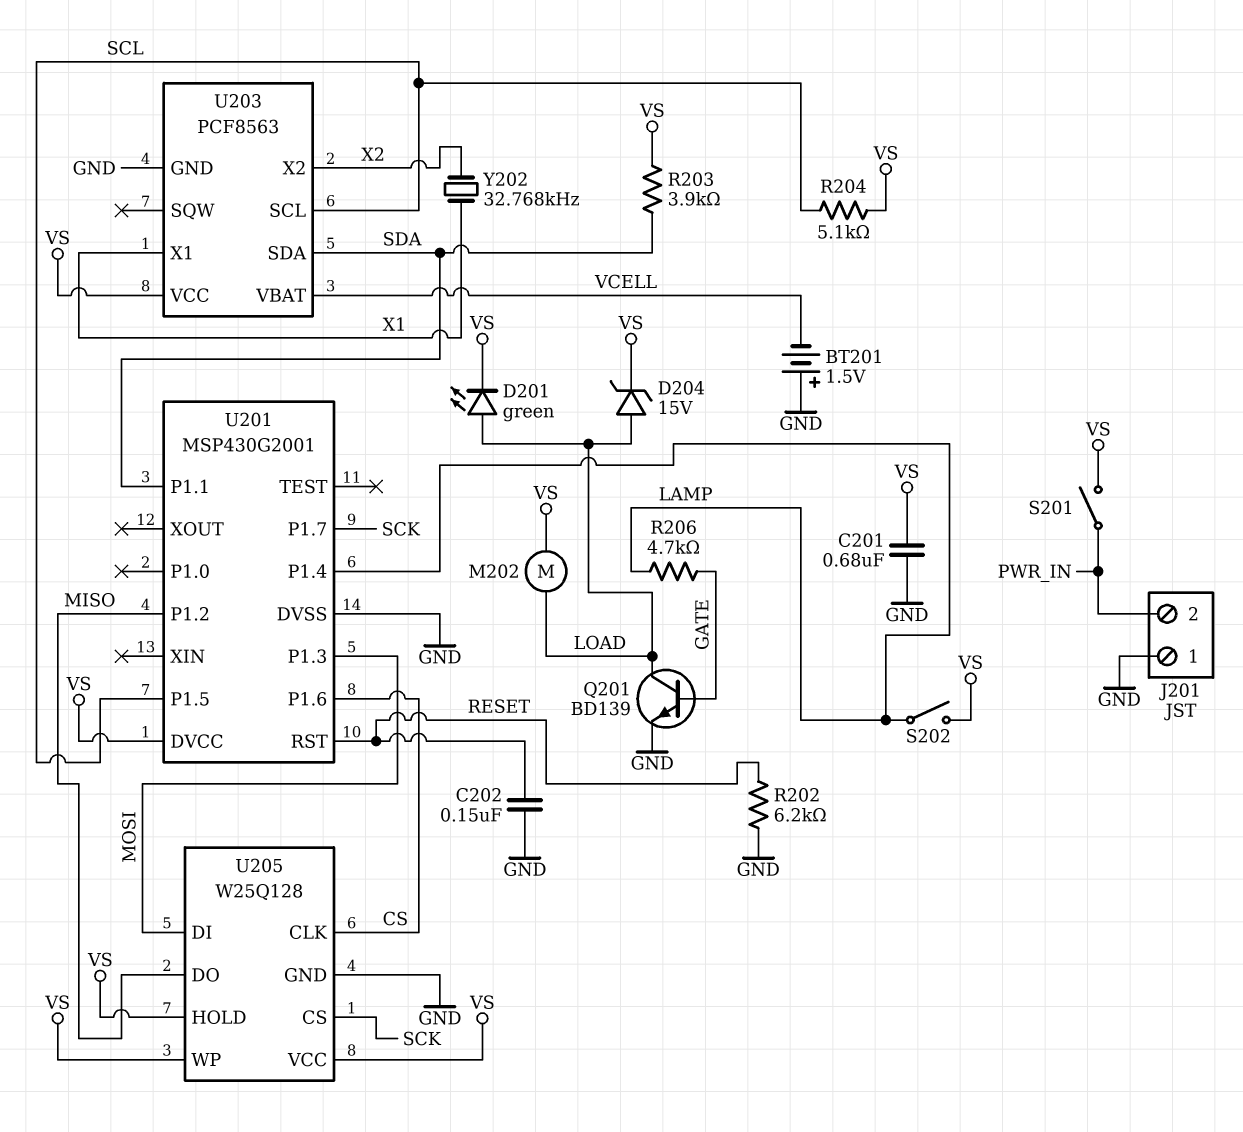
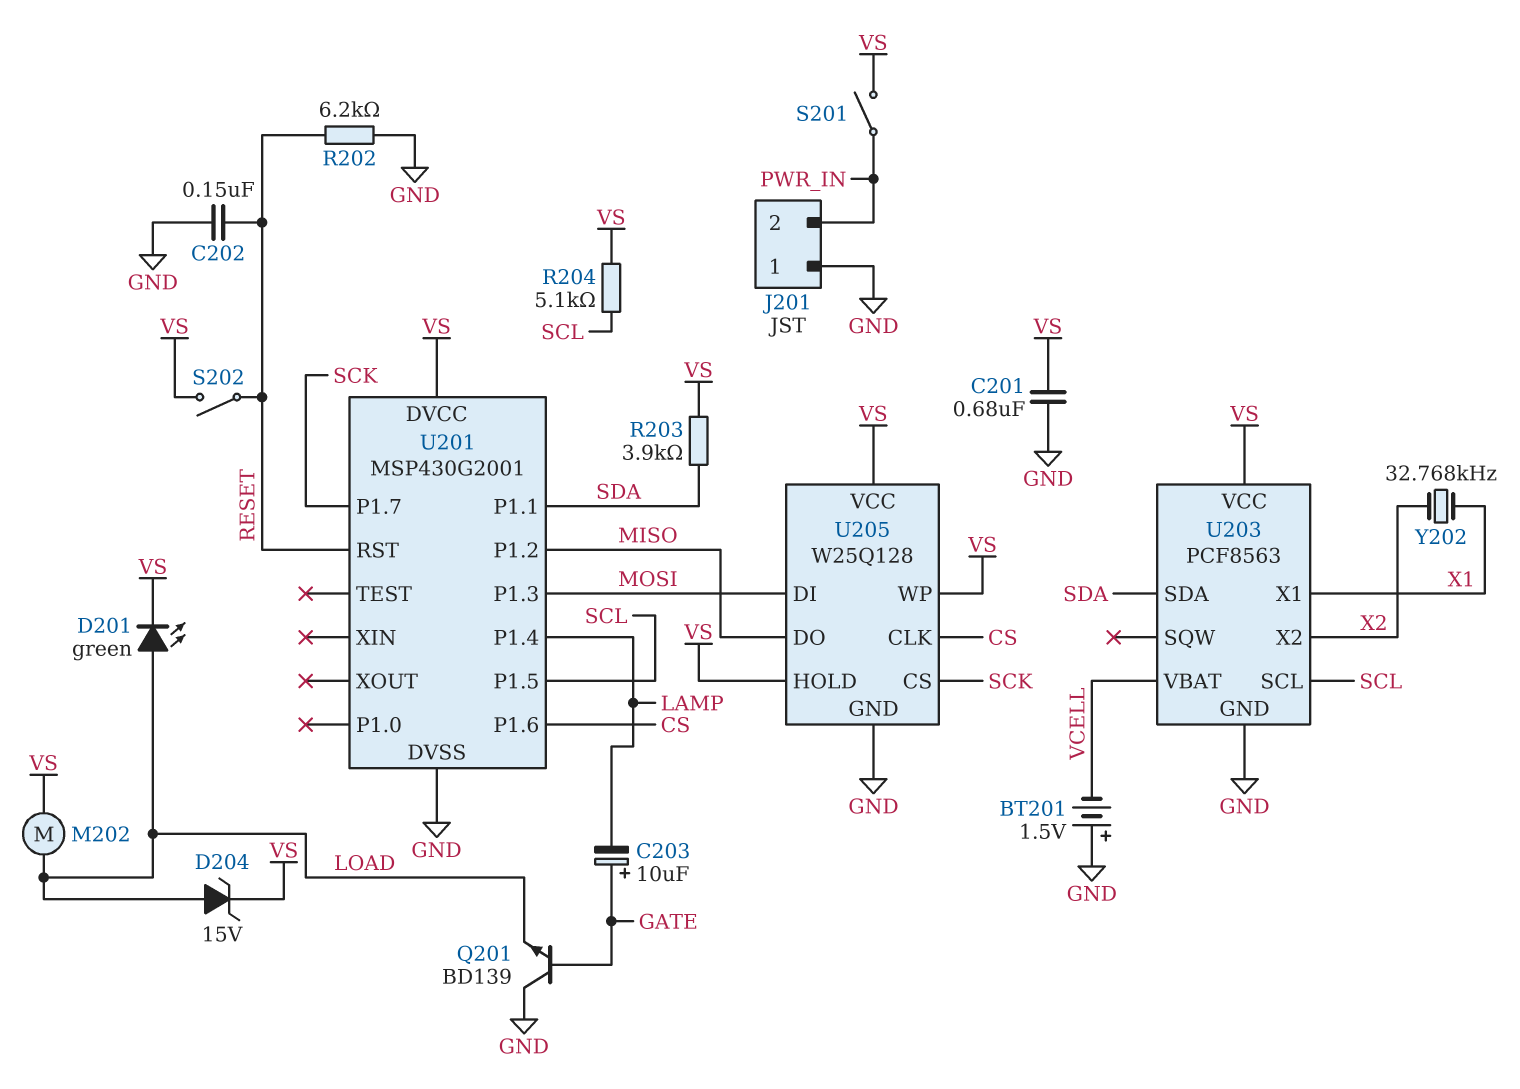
C203: none -> 10uF (plus GATE, minus LAMP)
Q201: NPN BD139 (B GATE, C LOAD, E GND) -> NPN BD139 (B GATE, C GND, E LOAD)
R206: 4.7k (GATE, LAMP) -> none
S202: switch (LAMP, VS) -> switch (RESET, VS)

